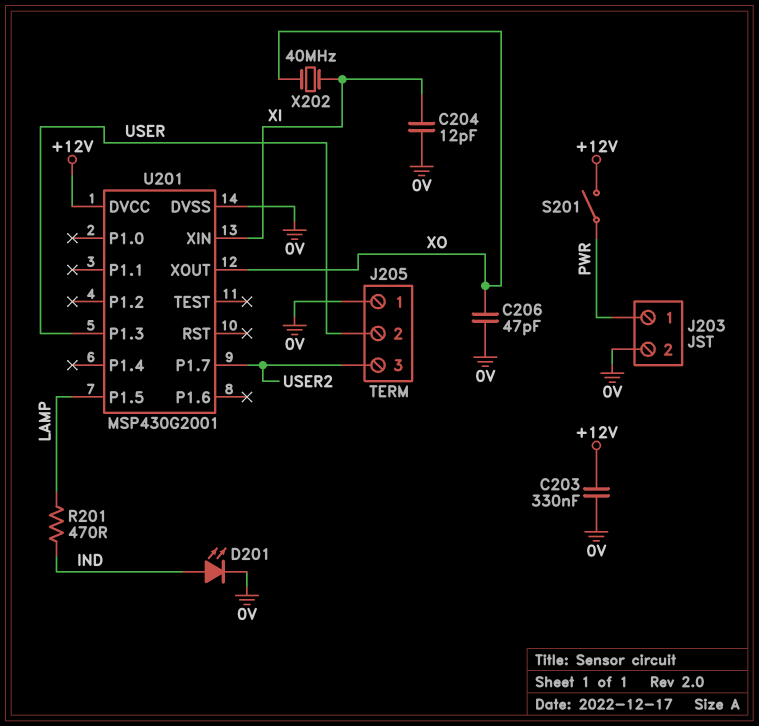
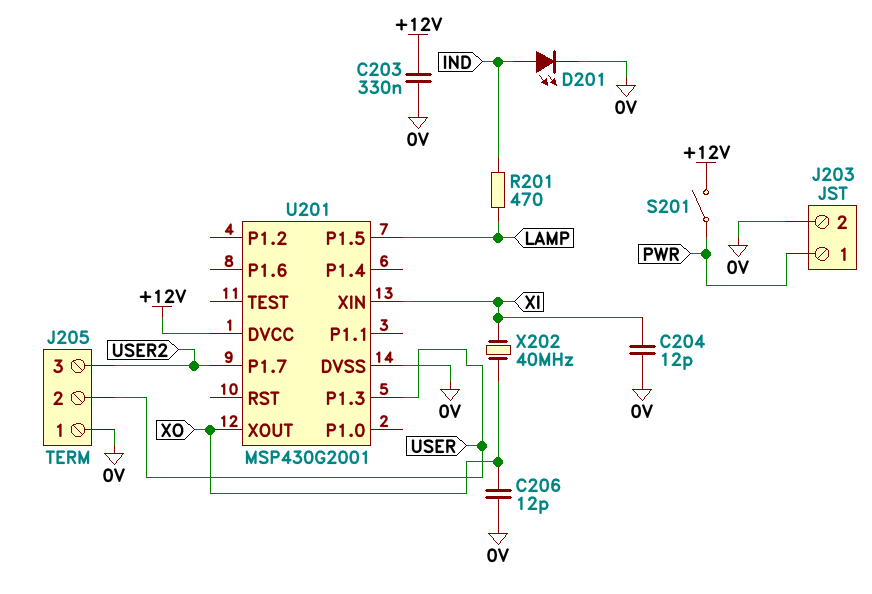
C206: 47pF (0V, XO) -> 12pF (0V, XO)

